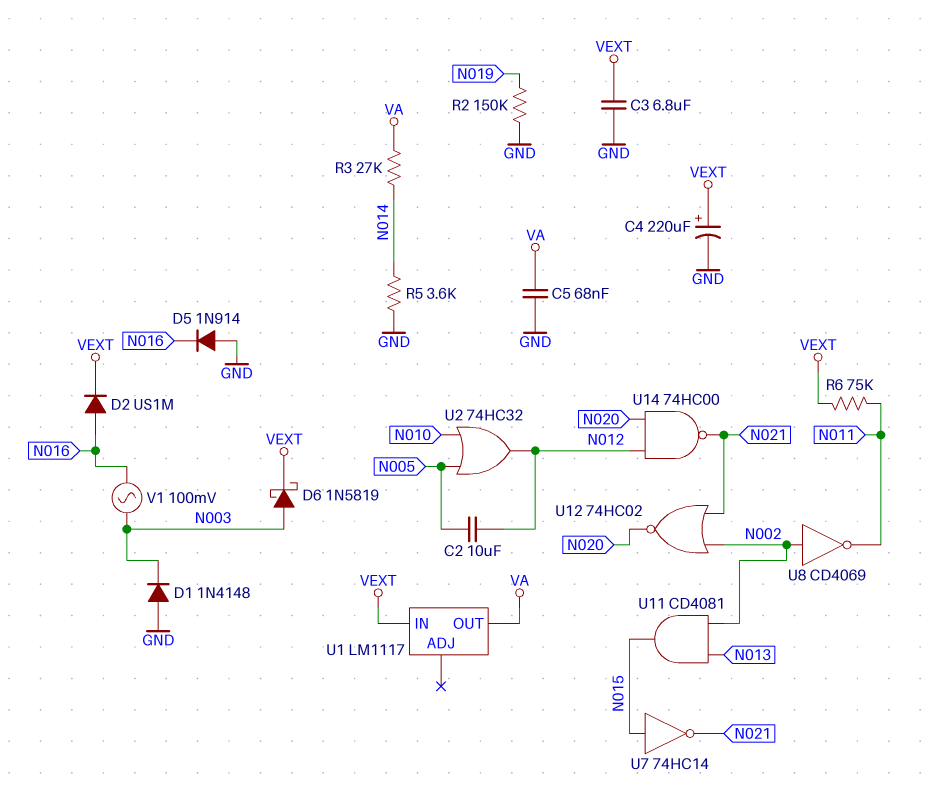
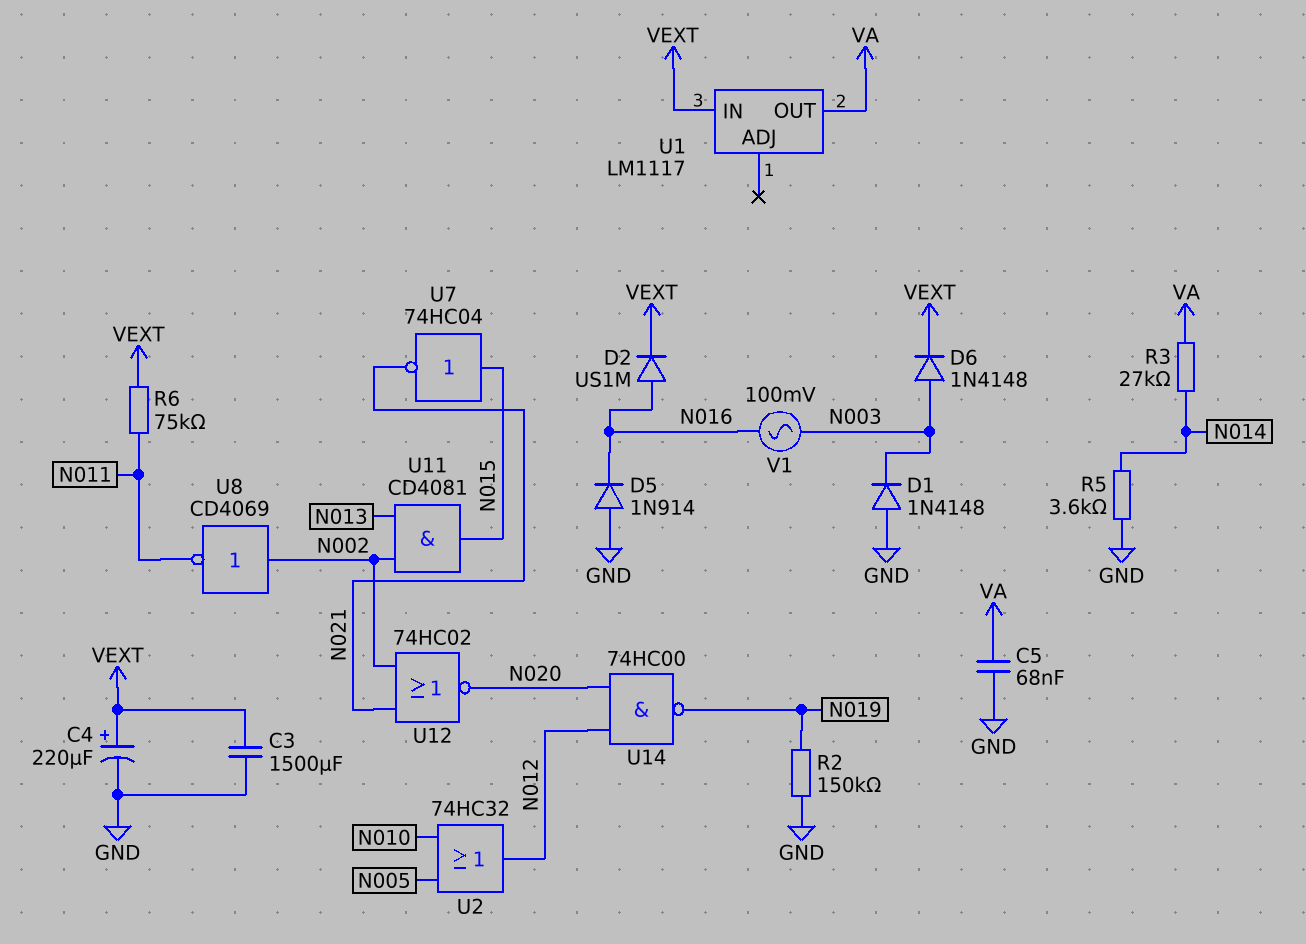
C2: 10uF (N005, N012) -> none
C3: 6.8uF (GND, VEXT) -> 1500uF (GND, VEXT)
D6: schottky 1N5819 (A N003, K VEXT) -> diode 1N4148 (A N003, K VEXT)
U7: NOT 74HC14 (in N015, out N021) -> NOT 74HC04 (in N015, out N021)
U14: NAND 74HC00 (in N012, in N020, out N021) -> NAND 74HC00 (in N012, in N020, out N019)

